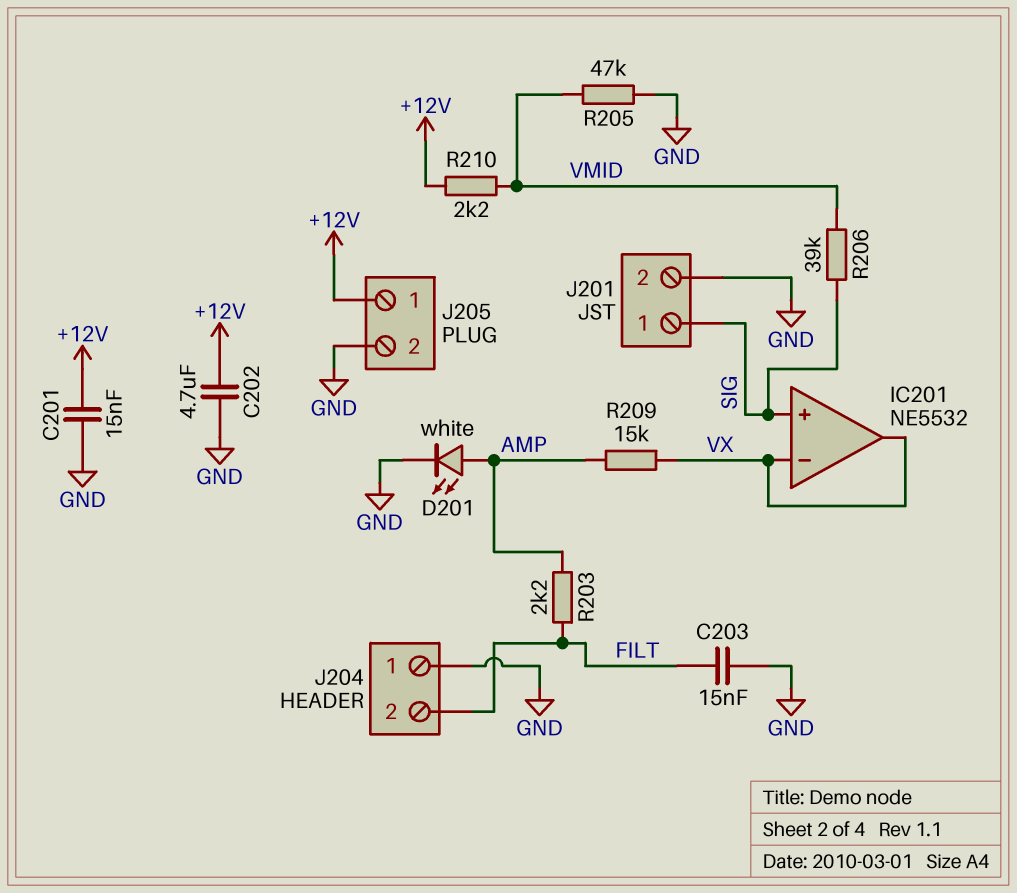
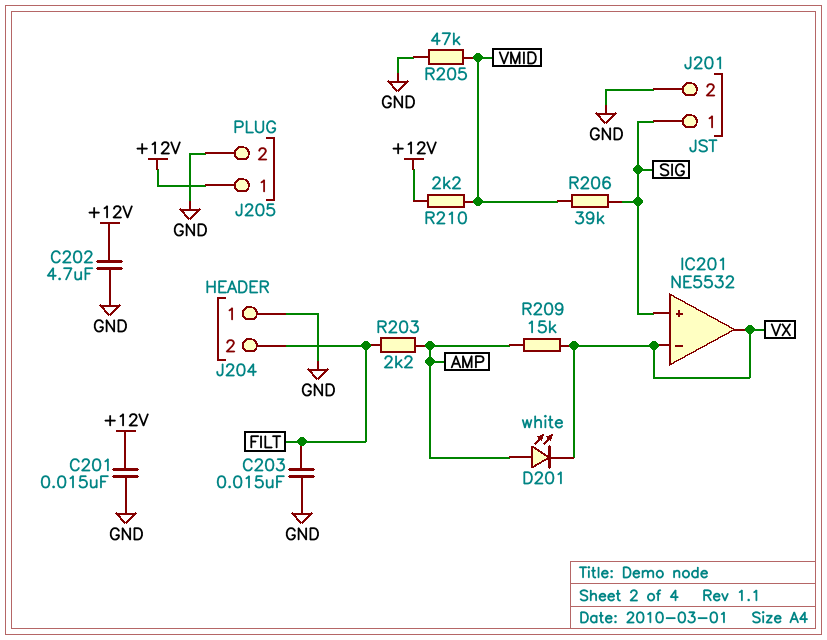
D201: LED white (A AMP, K GND) -> LED white (A AMP, K VX)

